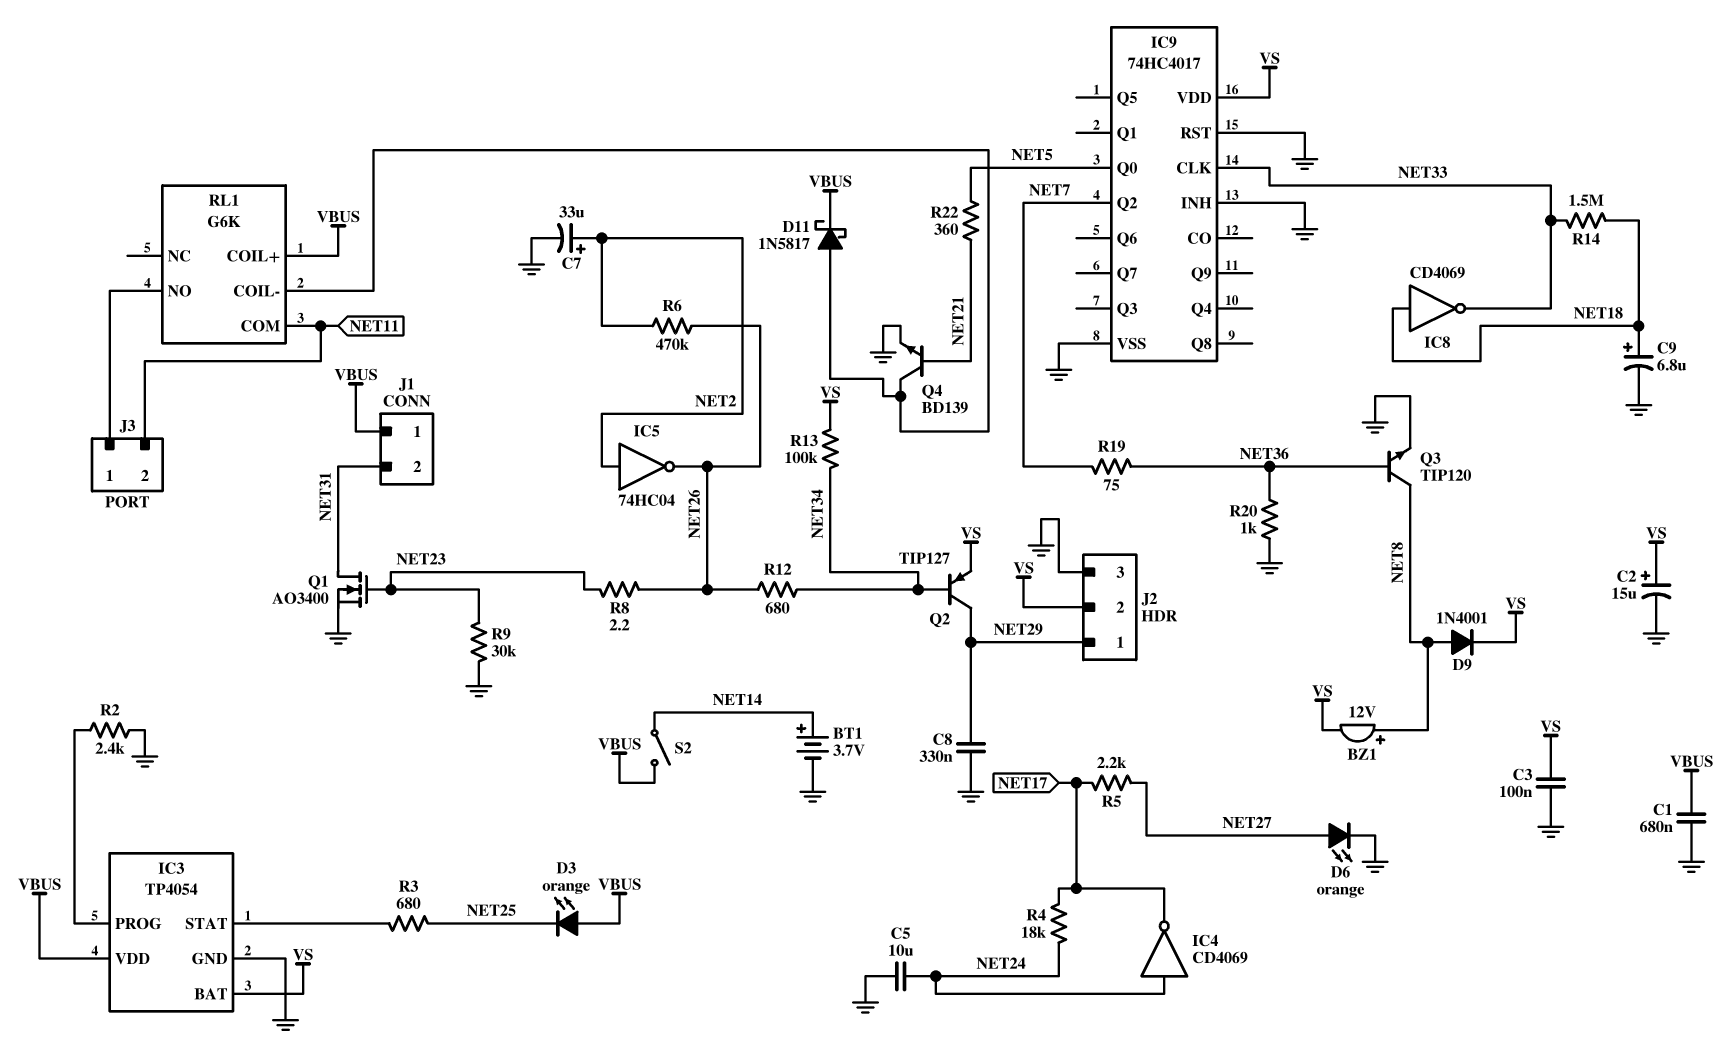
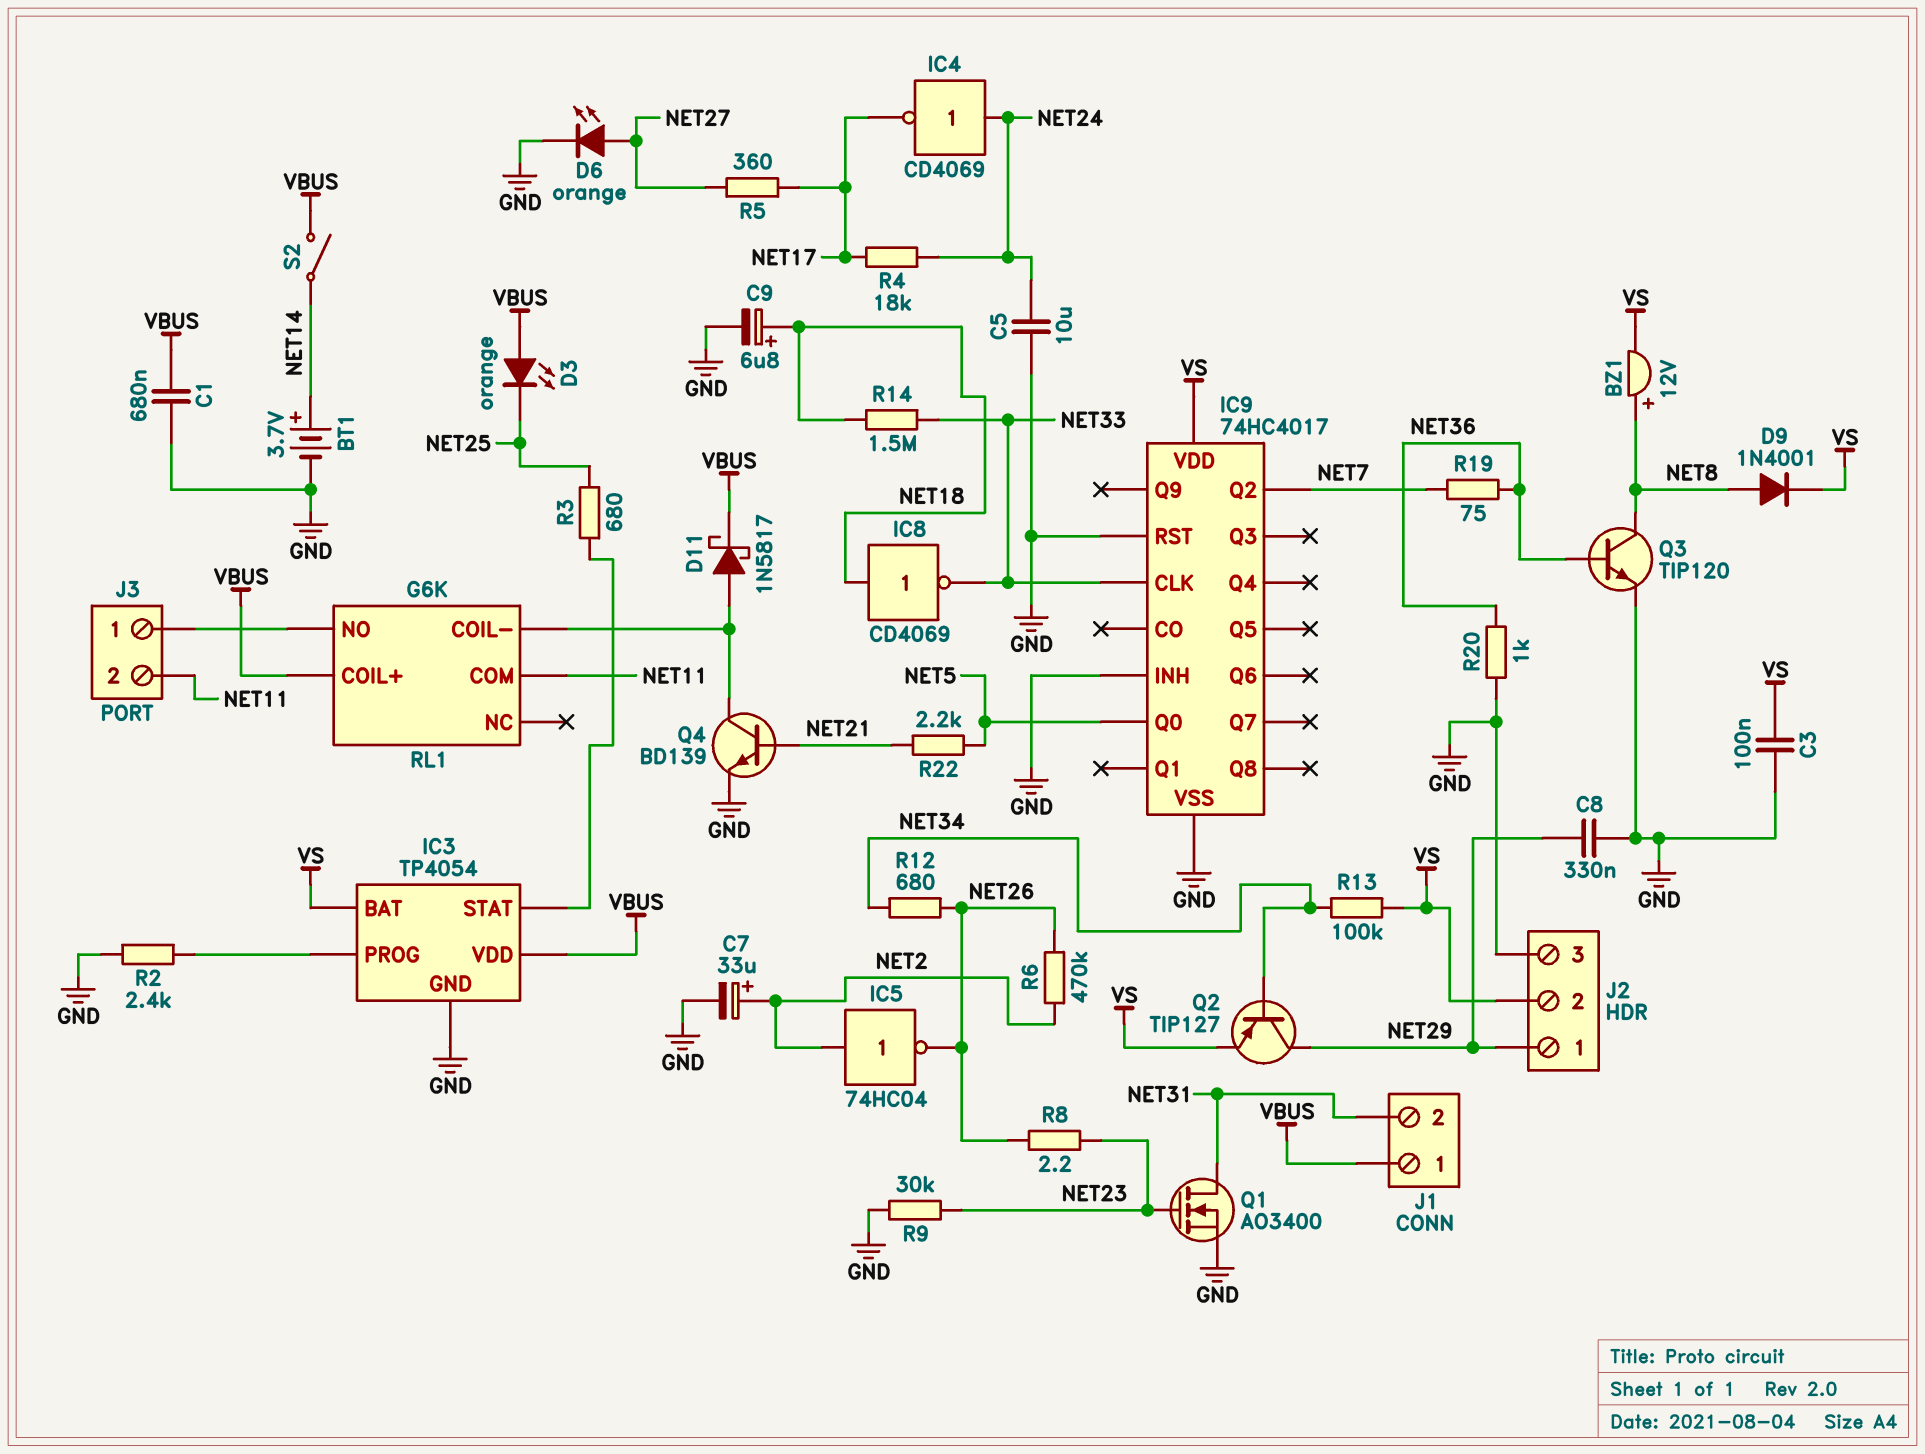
C2: 15uF (plus VS, minus GND) -> none
R5: 2.2k (NET17, NET27) -> 360 (NET17, NET27)
R22: 360 (NET5, NET21) -> 2.2k (NET5, NET21)

